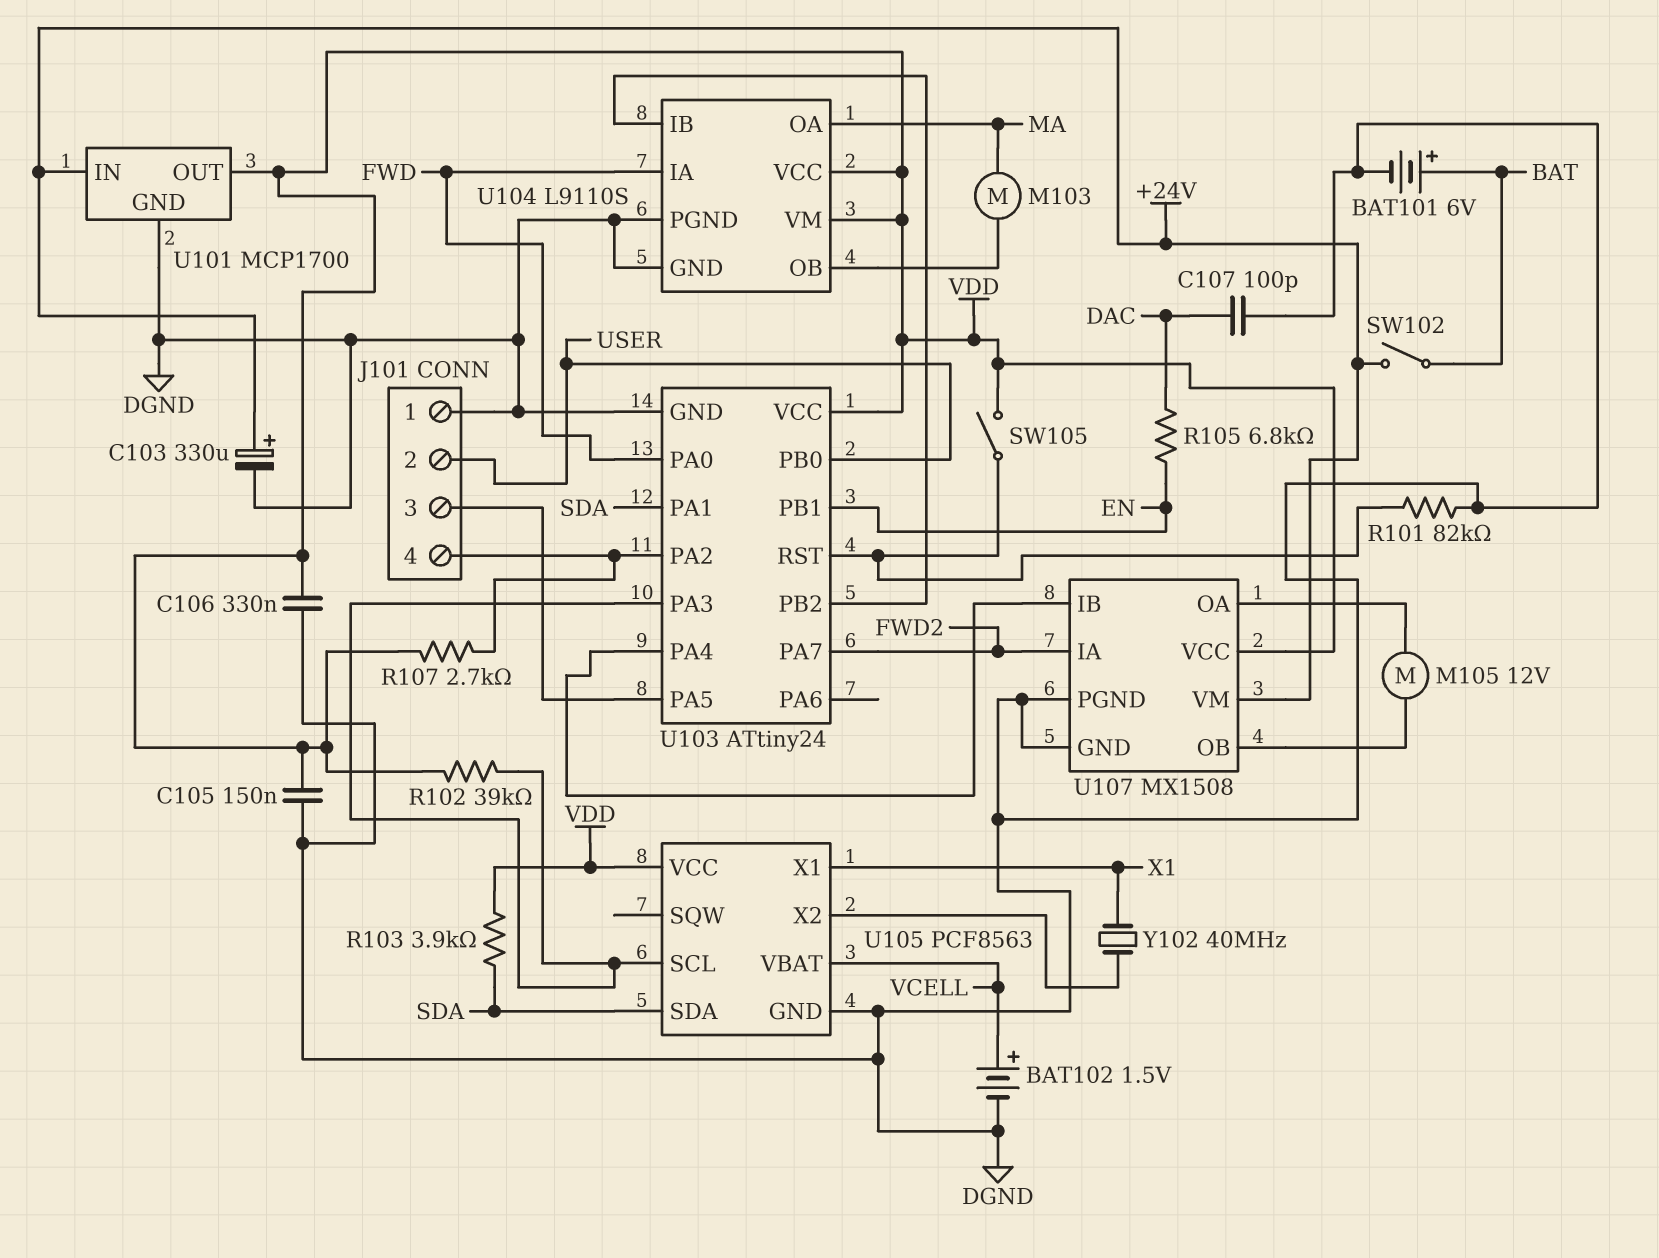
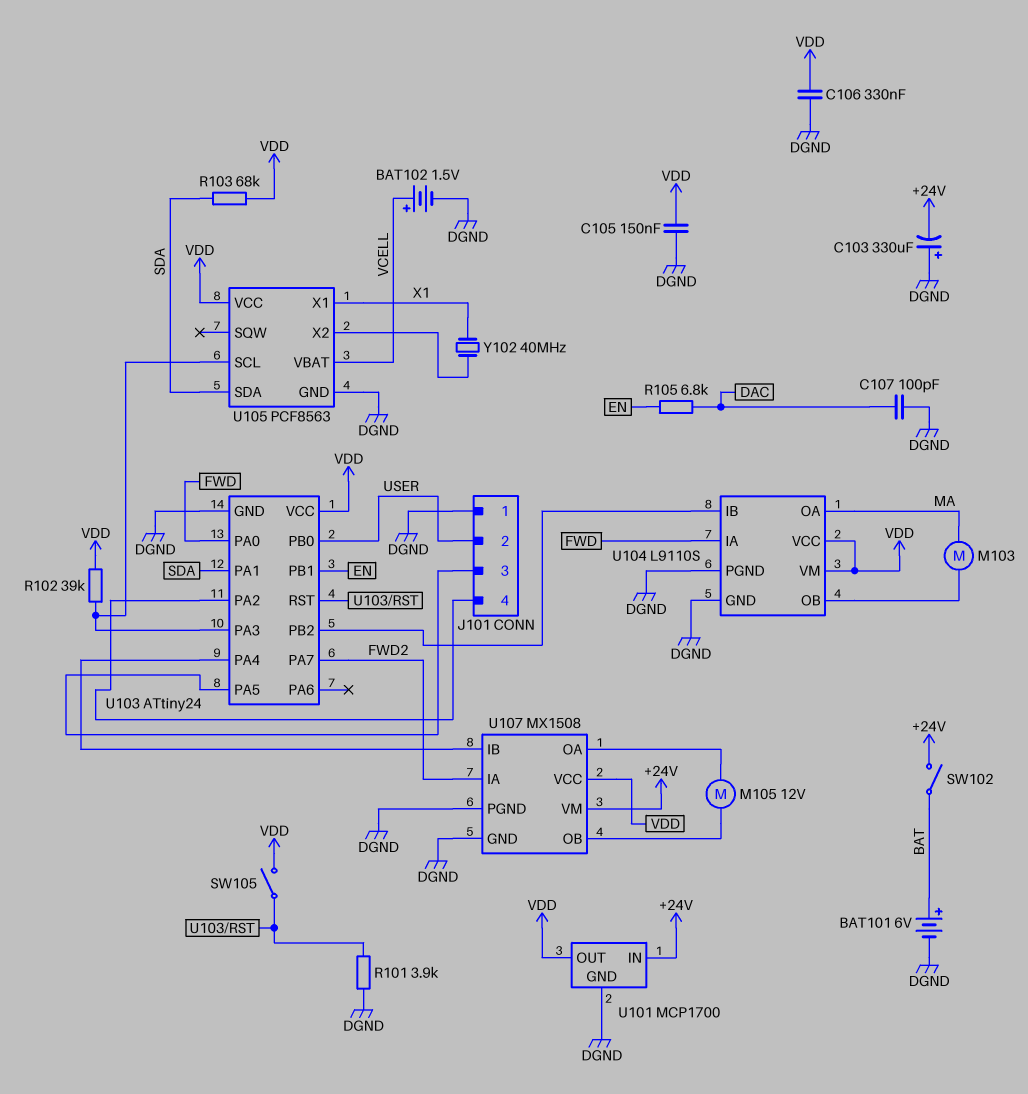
C103: 330uF (plus +24V, minus DGND) -> 330uF (plus DGND, minus +24V)
R101: 82k (DGND, U103/RST) -> 3.9k (DGND, U103/RST)
R103: 3.9k (SDA, VDD) -> 68k (SDA, VDD)
R107: 2.7k (J101/4, VDD) -> none

